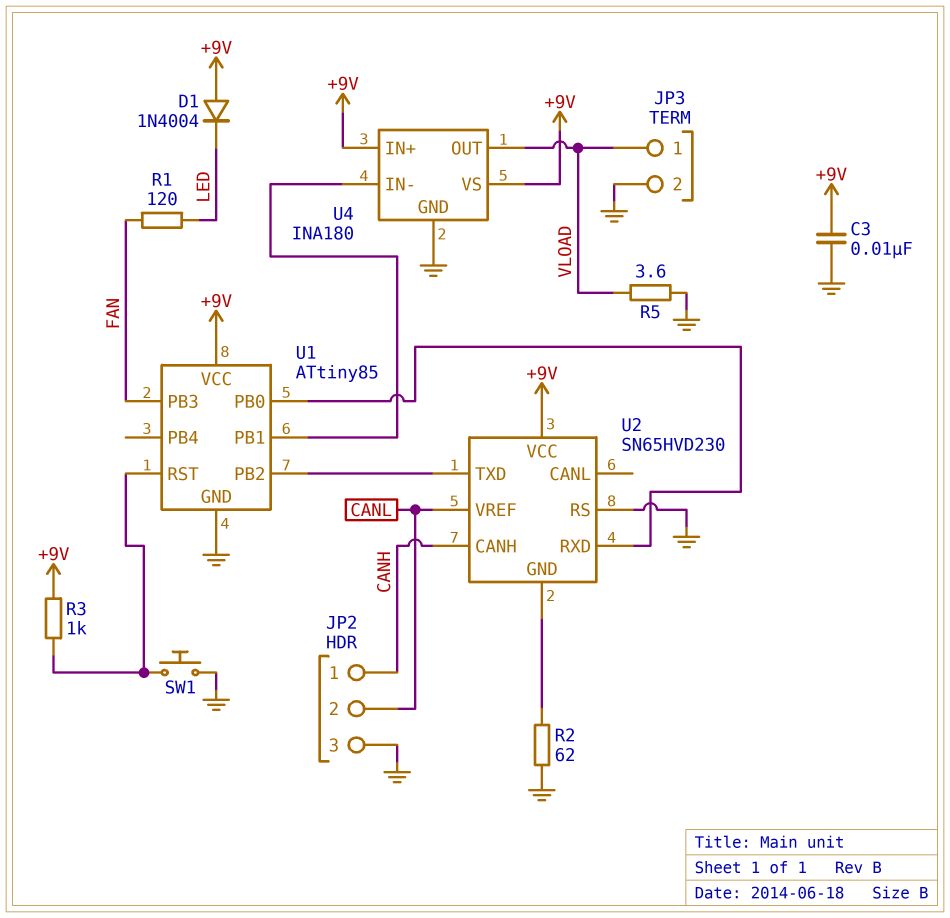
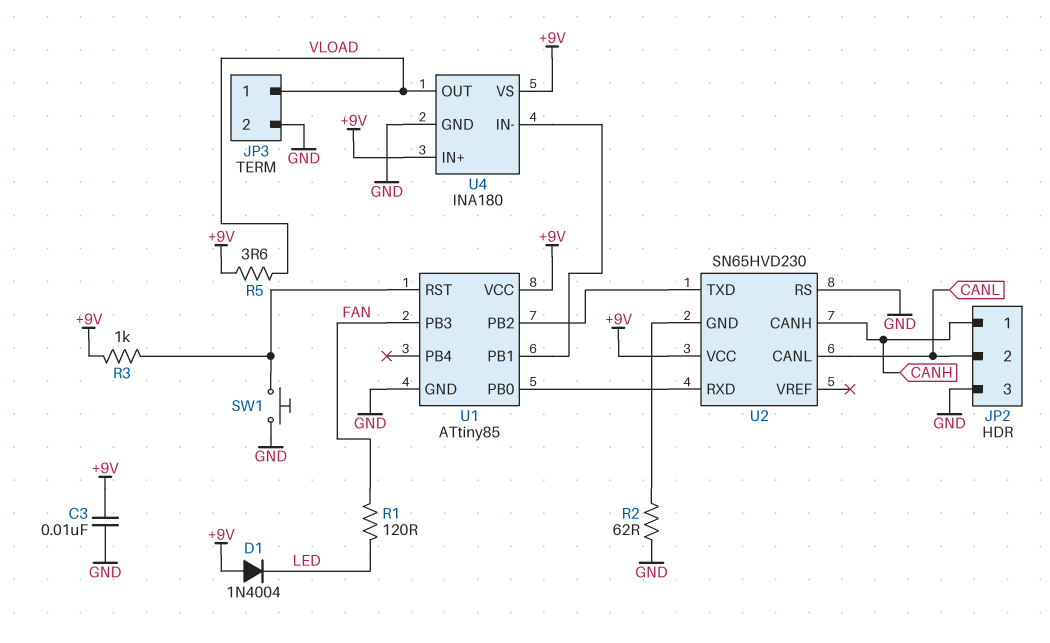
R5: 3.6 (GND, VLOAD) -> 3.6 (+9V, VLOAD)
U2 pin CANL: none -> CANL
U2 pin VREF: CANL -> none

